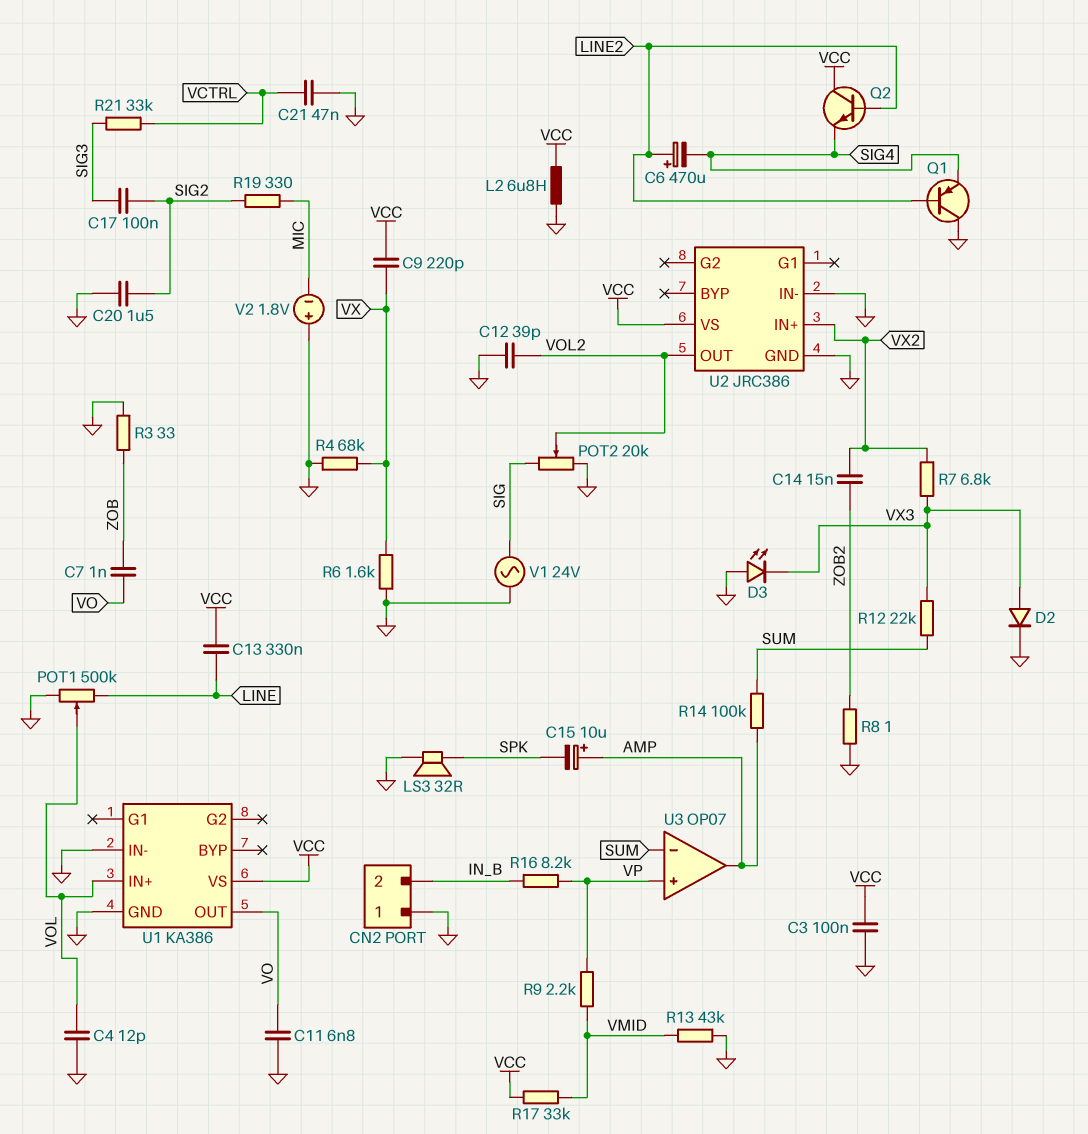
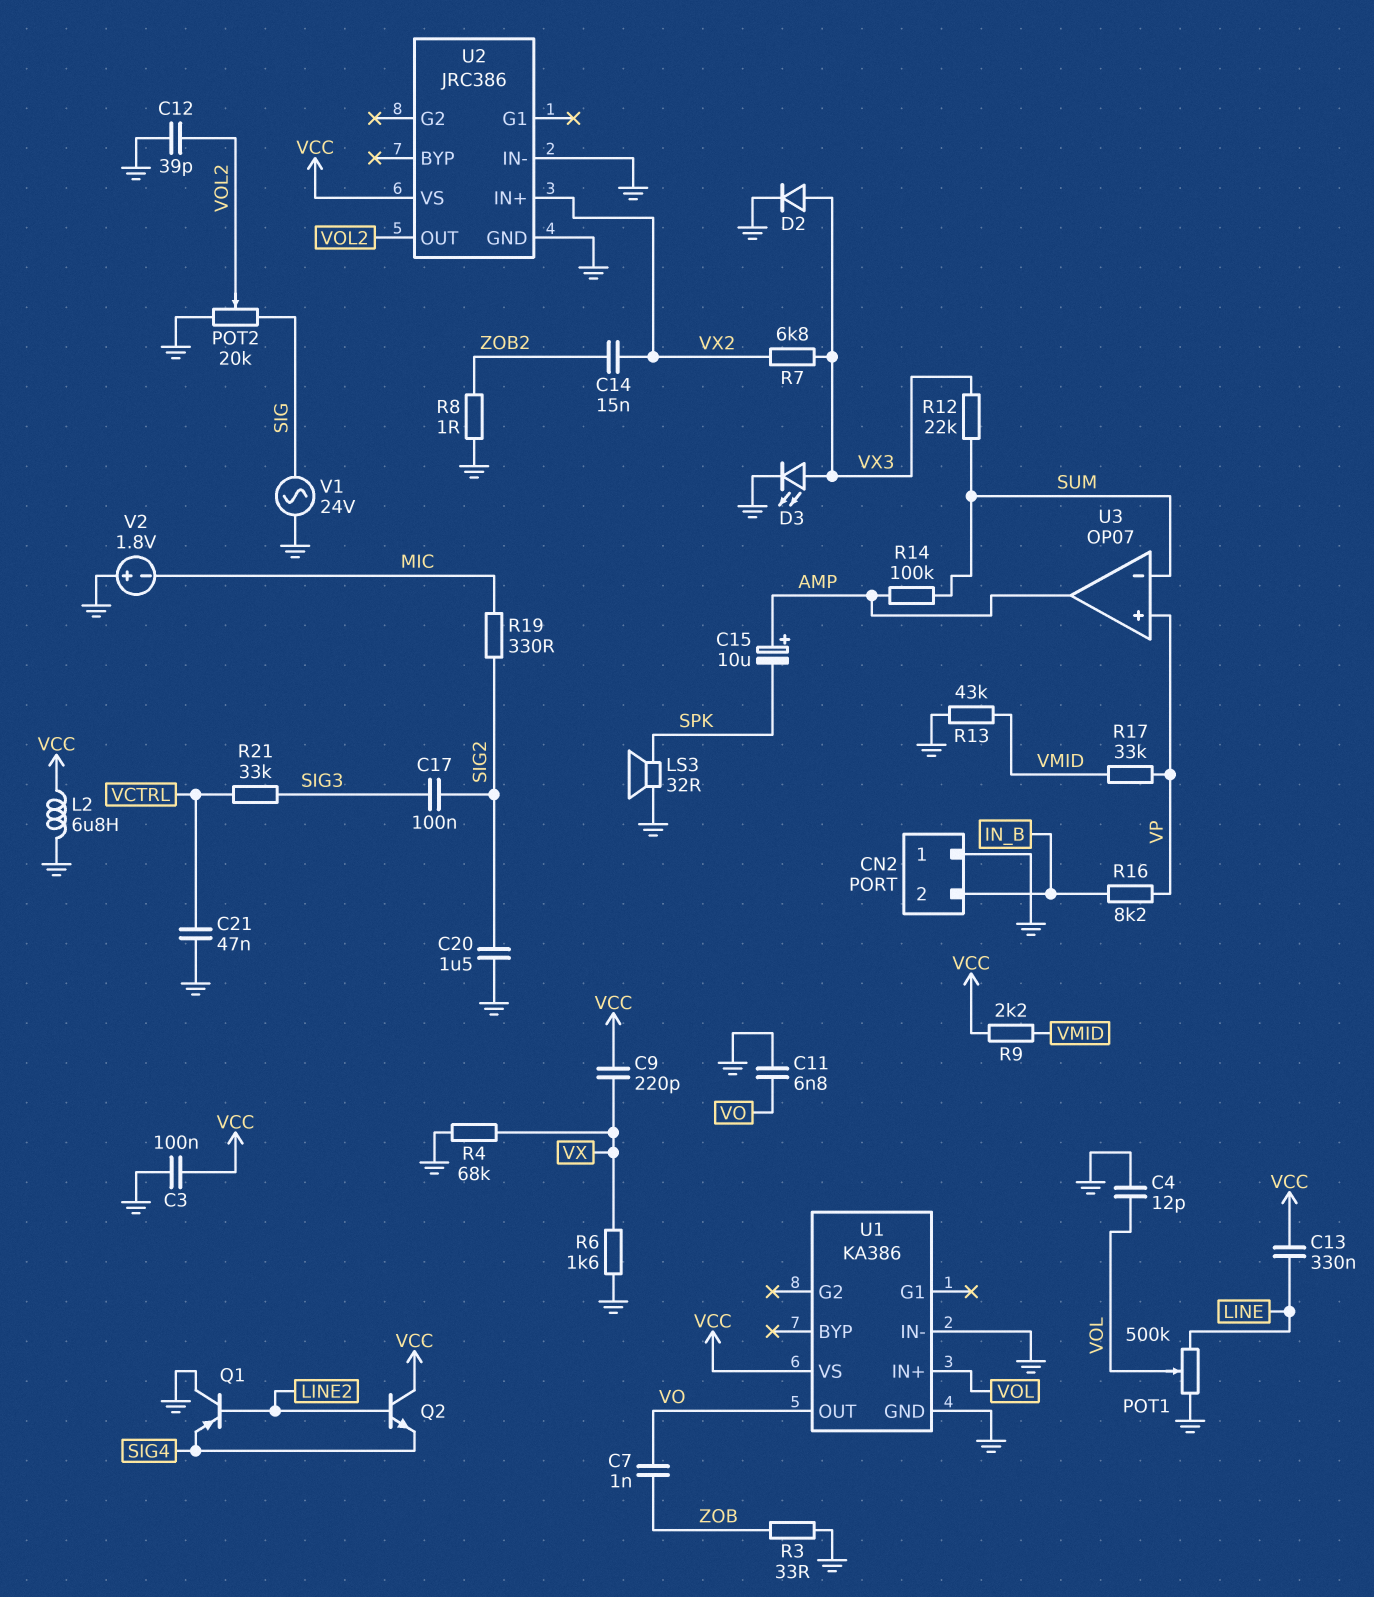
C6: 470uF (plus LINE2, minus SIG4) -> none
D3: LED (A GND, K VX3) -> LED (A VX3, K GND)
R9: 2.2k (VMID, VP) -> 2.2k (VCC, VMID)
R17: 33k (VCC, VMID) -> 33k (VMID, VP)

